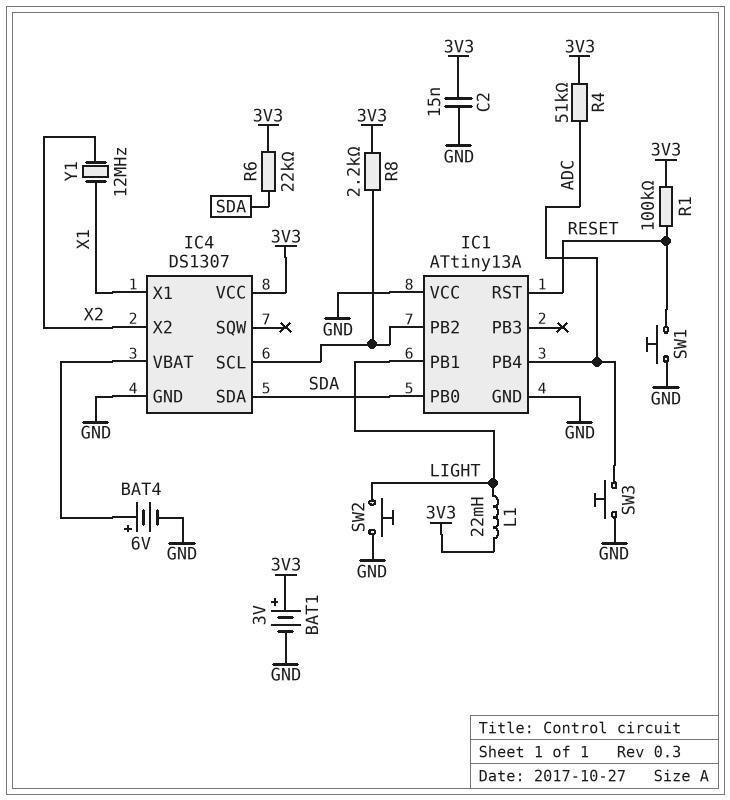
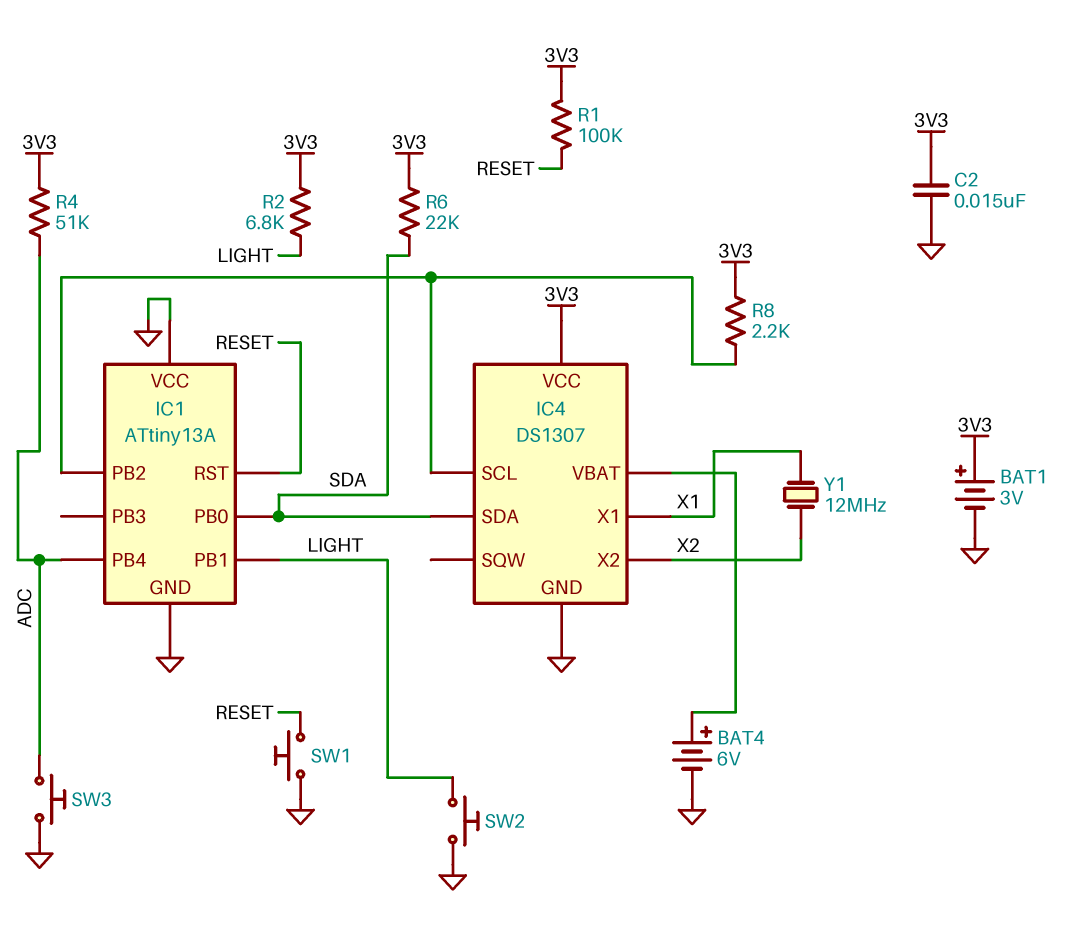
L1: 22mH (3V3, LIGHT) -> none
R2: none -> 6.8k (3V3, LIGHT)

